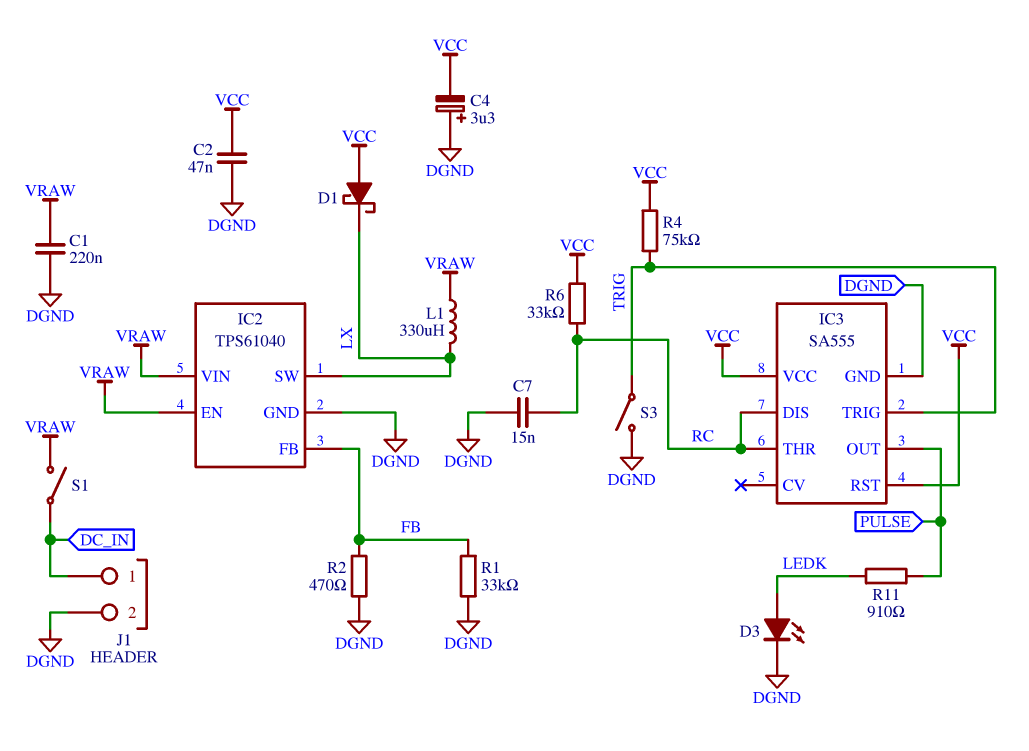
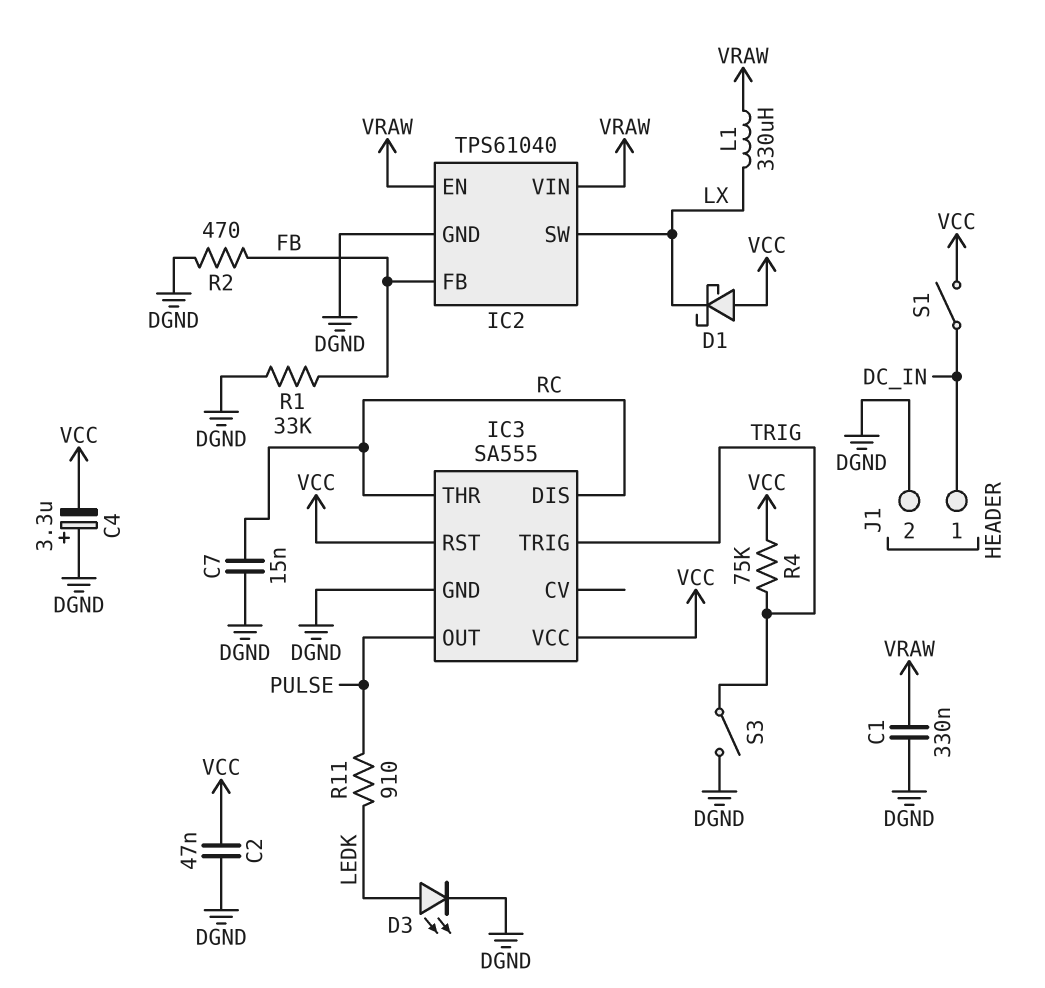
C1: 220nF (DGND, VRAW) -> 330nF (DGND, VRAW)
R6: 33k (RC, VCC) -> none
S1: switch (DC_IN, VRAW) -> switch (DC_IN, VCC)

